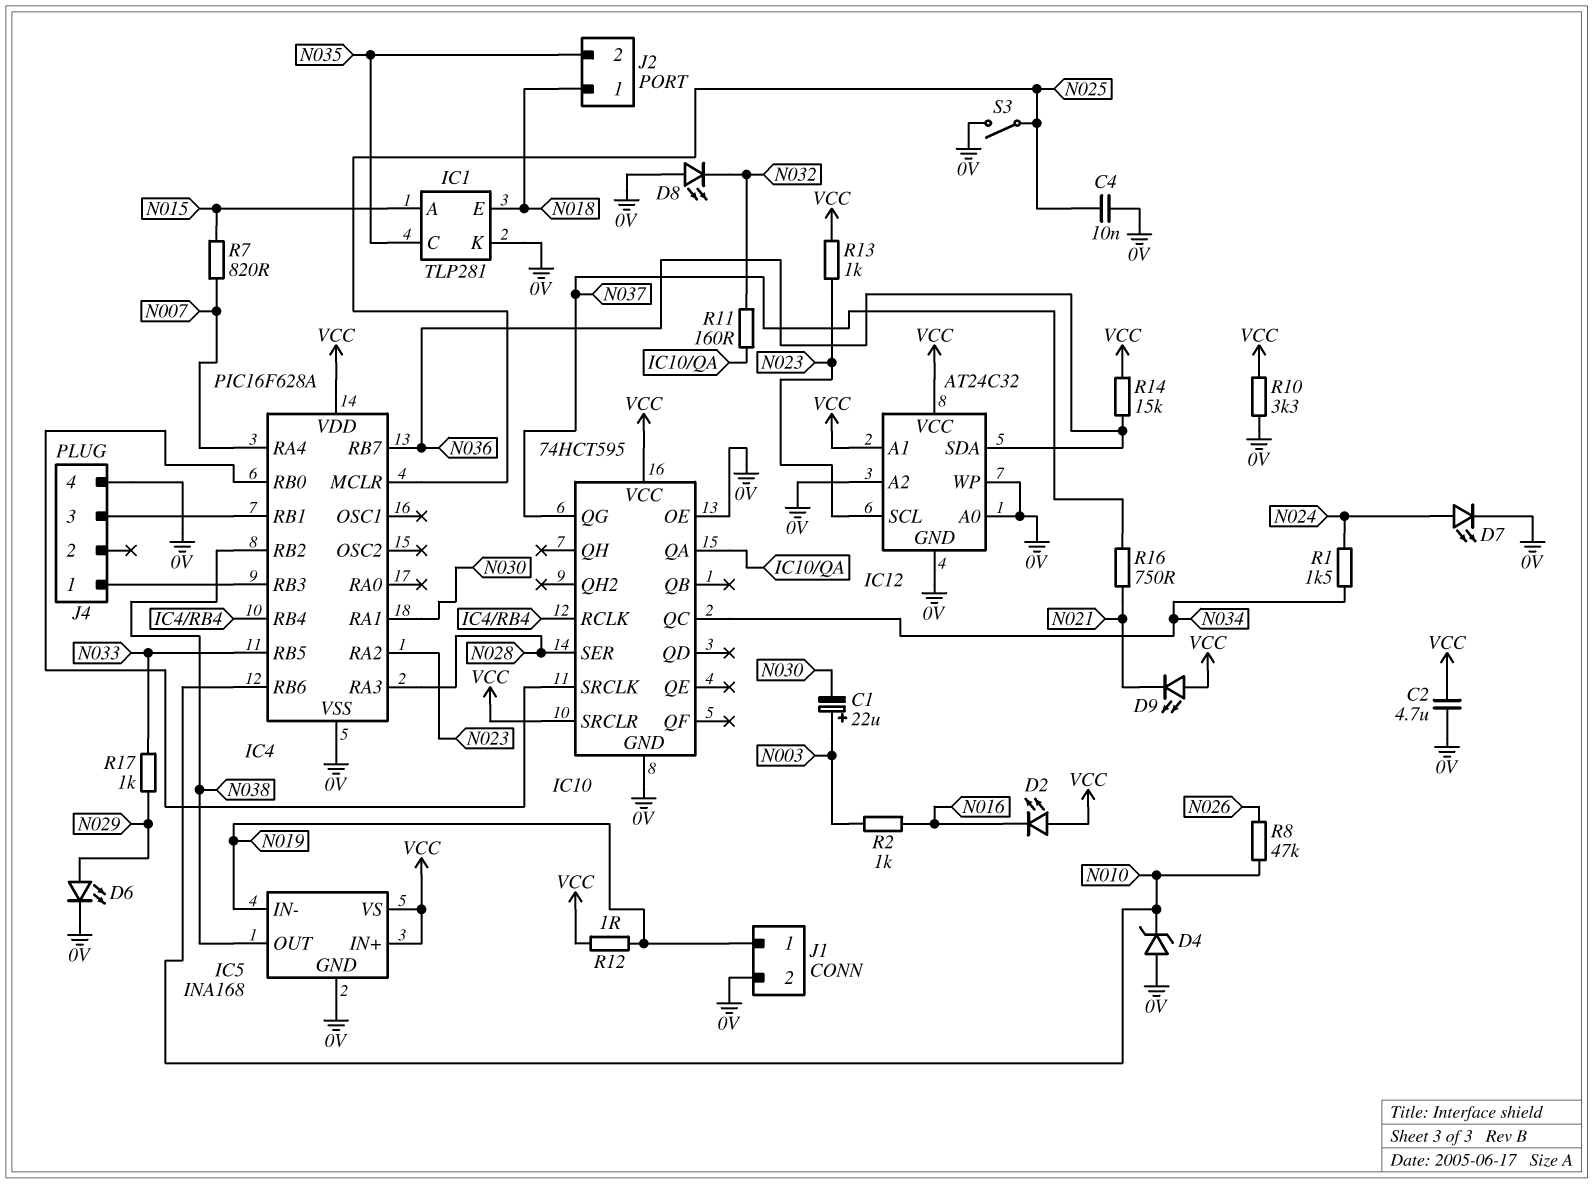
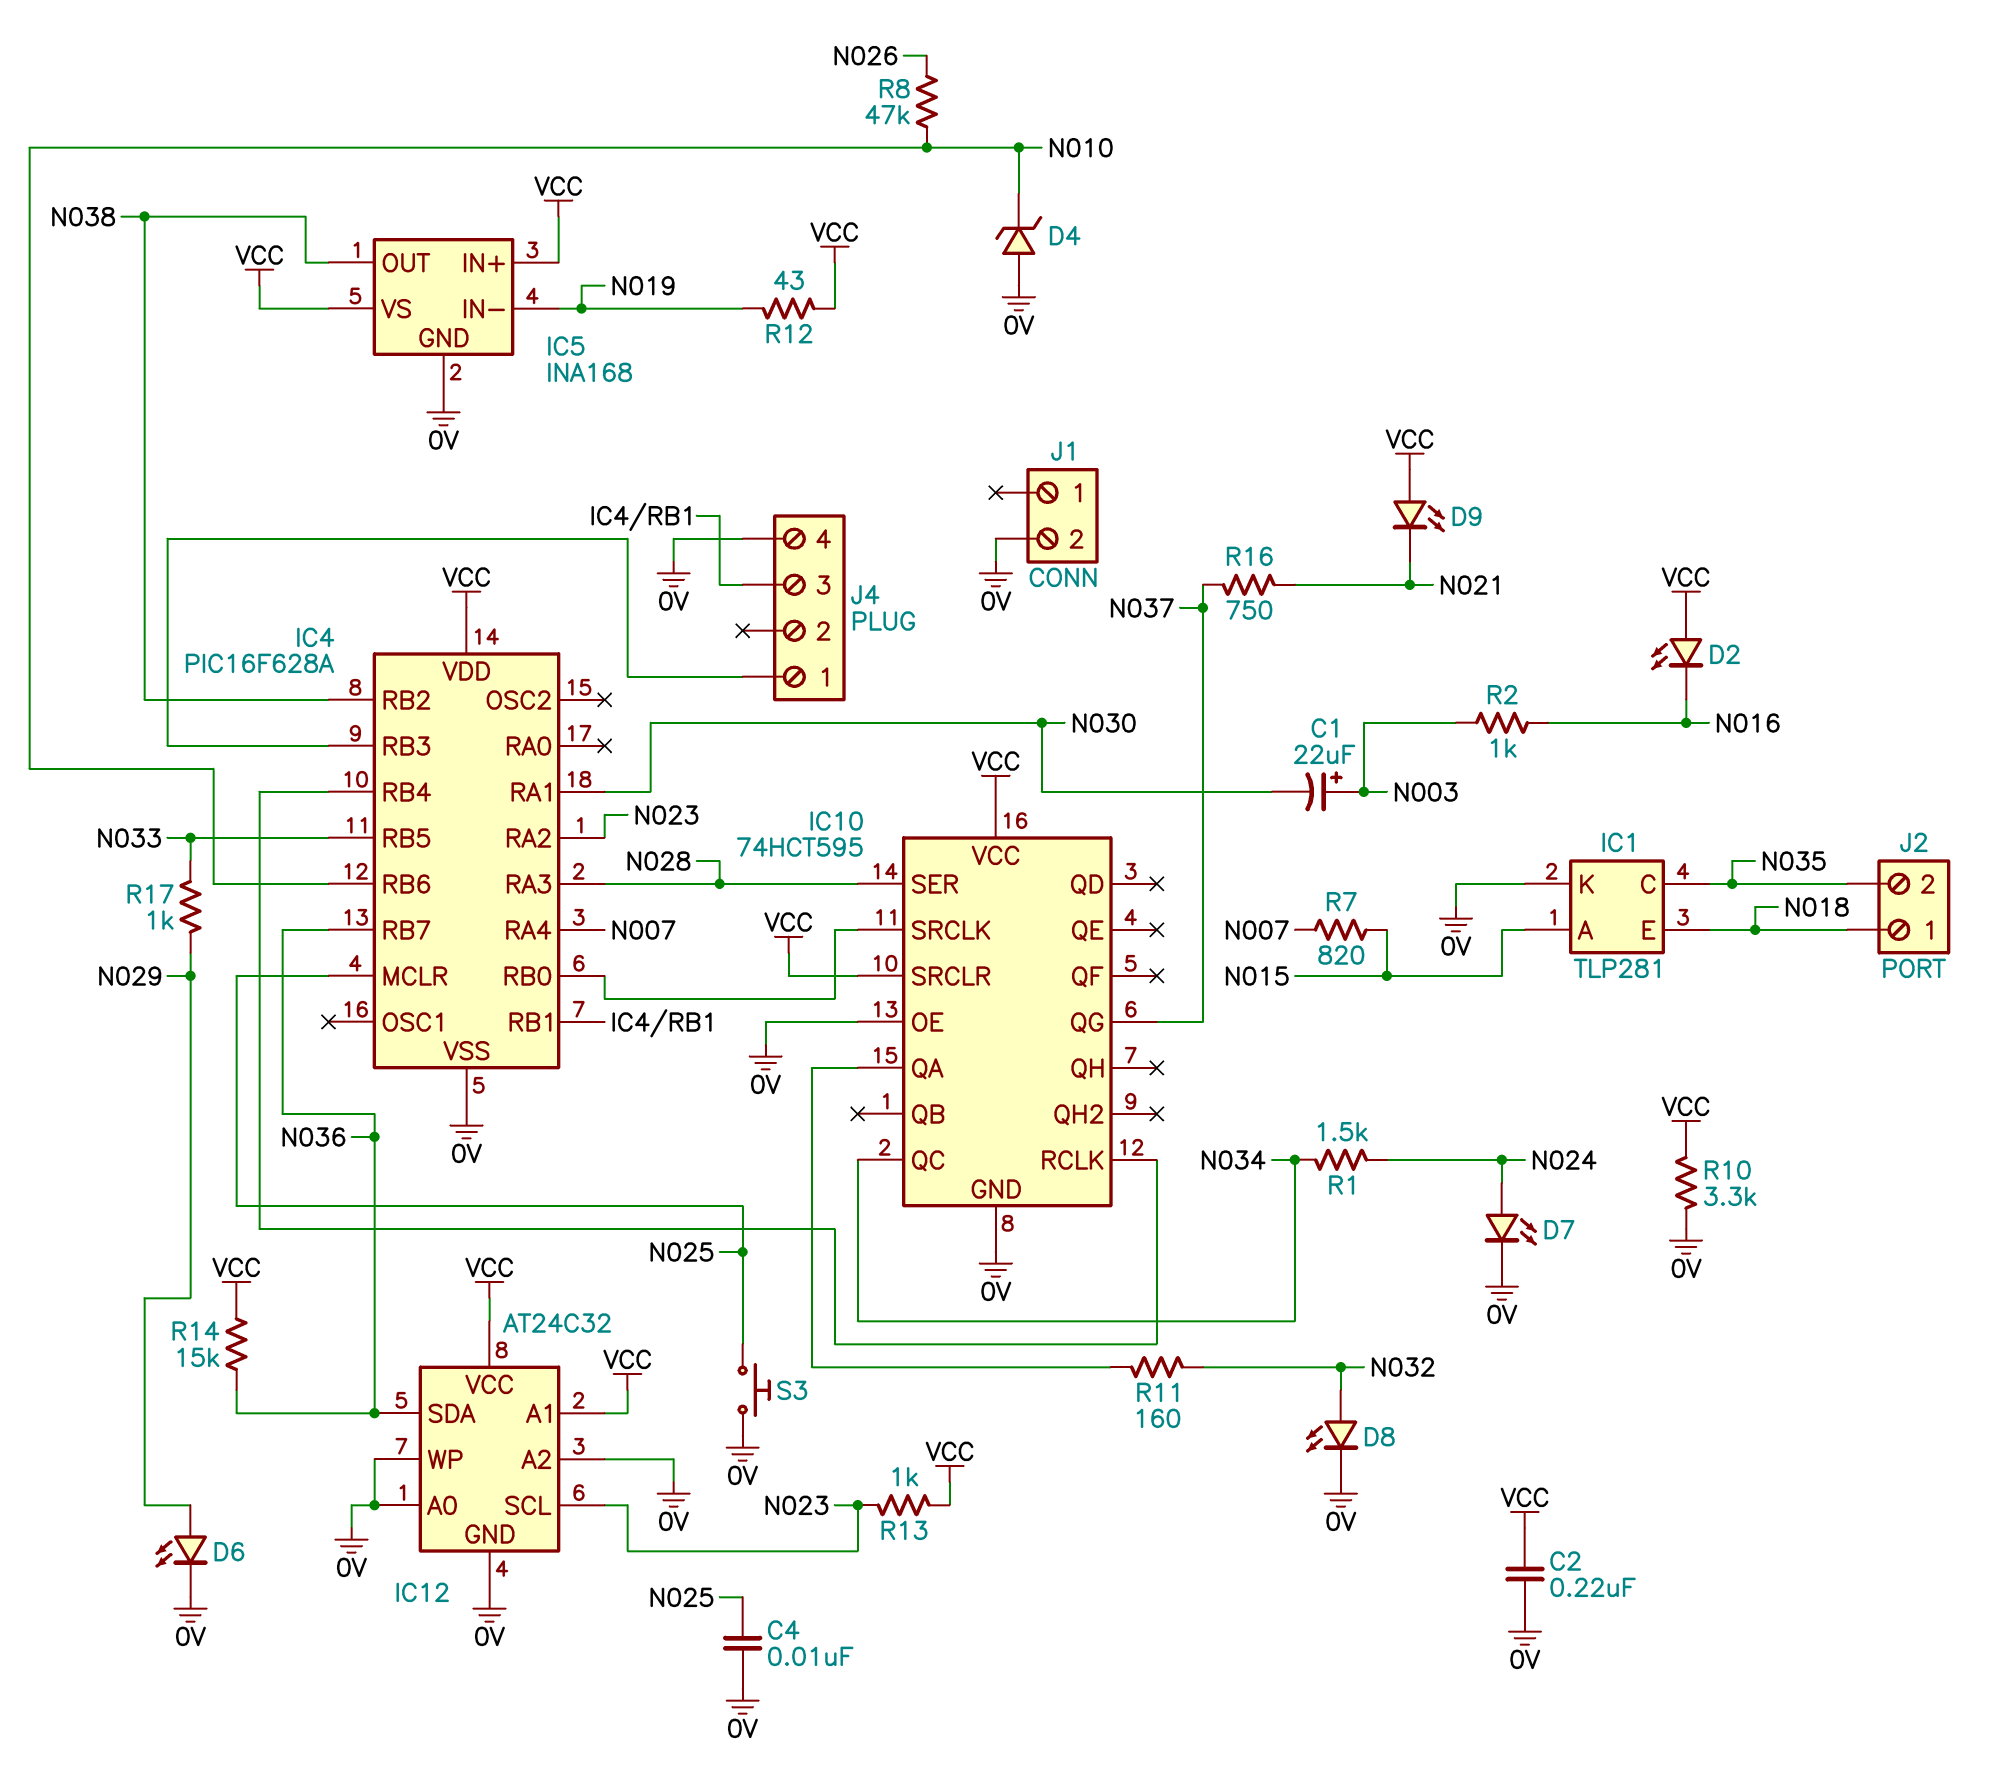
C2: 4.7uF (0V, VCC) -> 220nF (0V, VCC)
D8: LED (A 0V, K N032) -> LED (A N032, K 0V)
J1 pin 1: N019 -> none
R12: 1 (N019, VCC) -> 43 (N019, VCC)
S3: switch (0V, N025) -> button (0V, N025)

